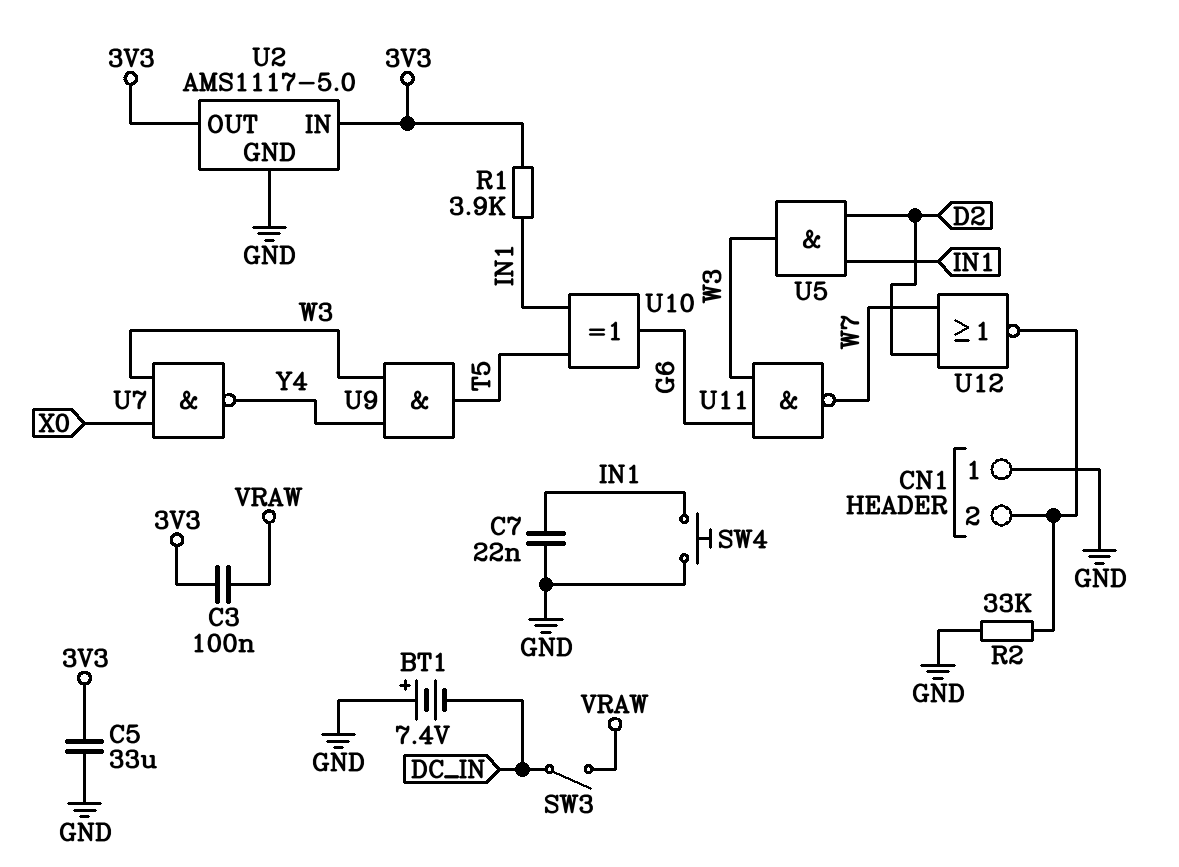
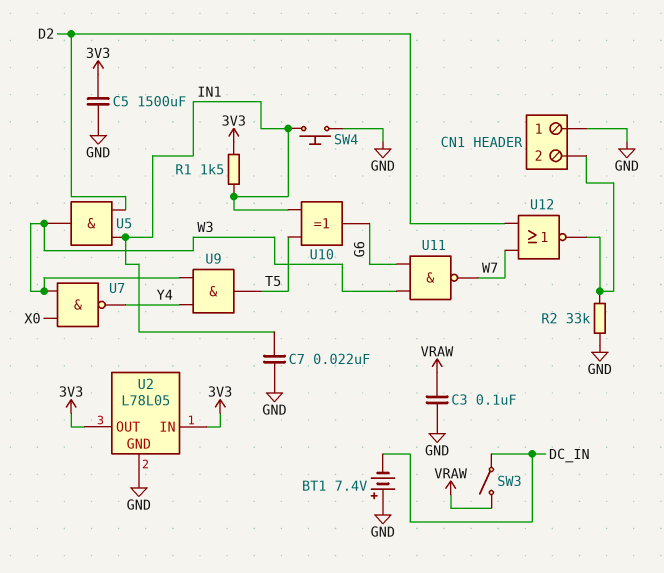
C3: 100nF (3V3, VRAW) -> 100nF (GND, VRAW)
C5: 33uF (3V3, GND) -> 1500uF (3V3, GND)
R1: 3.9k (3V3, IN1) -> 1.5k (3V3, IN1)
U2: AMS1117-5.0 -> L78L05

